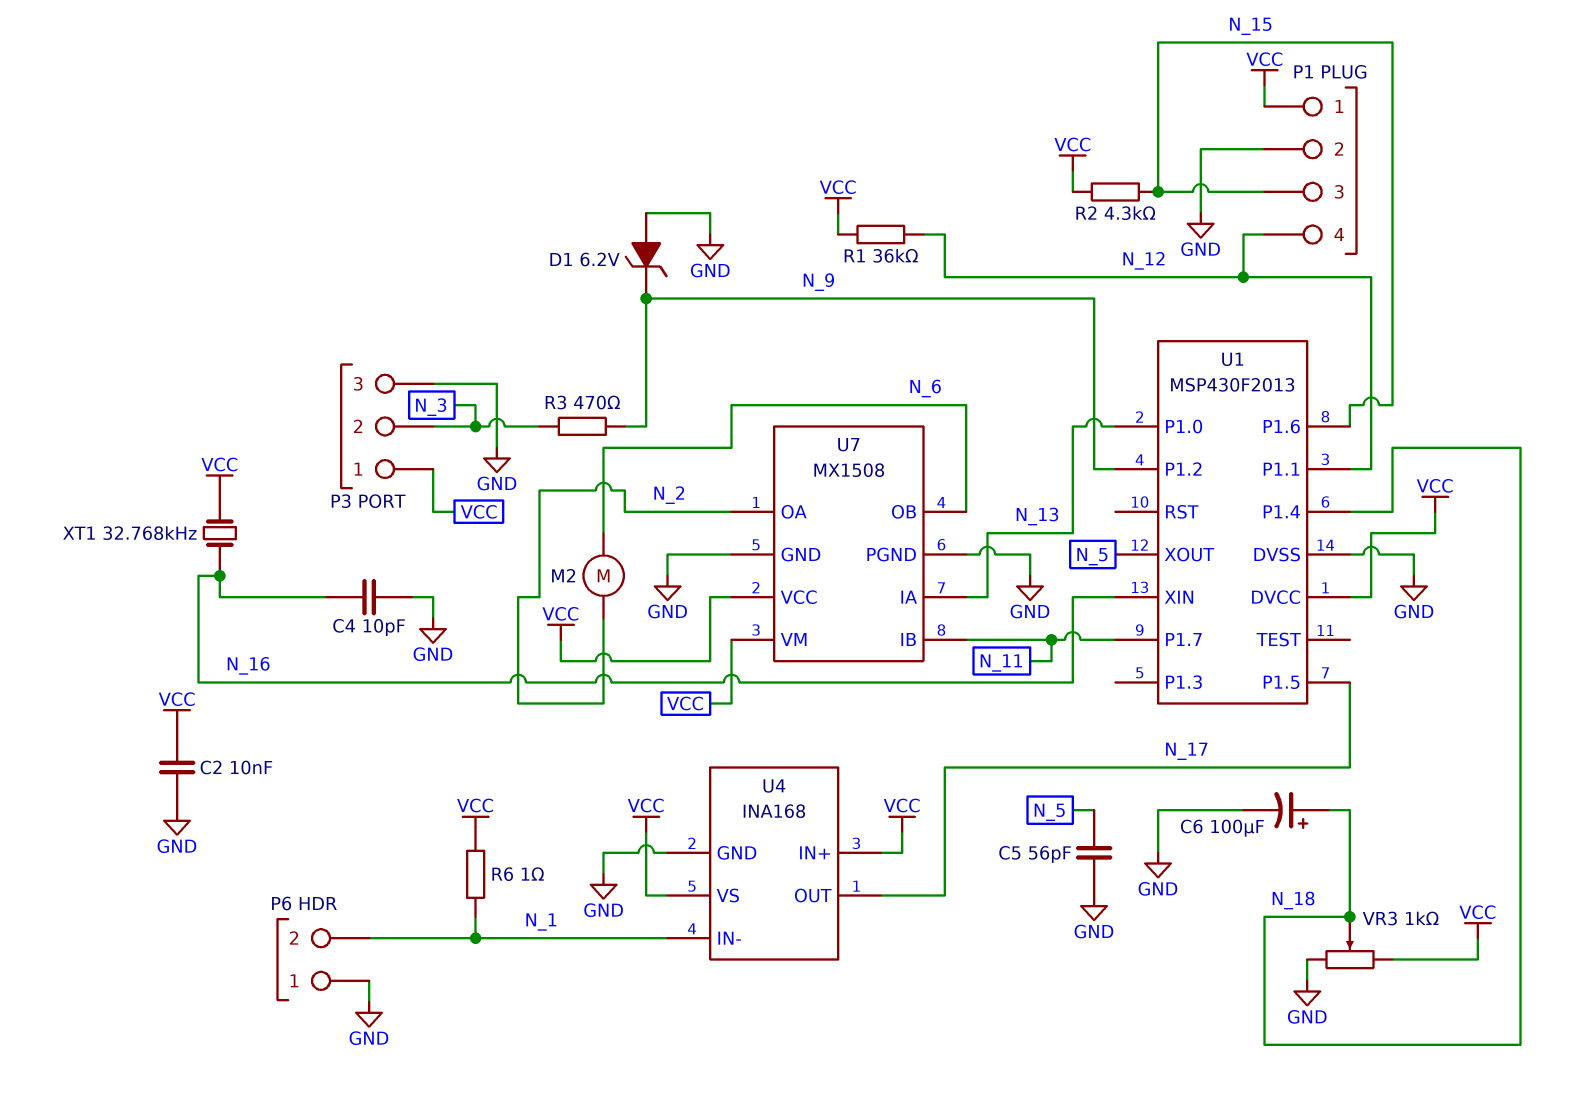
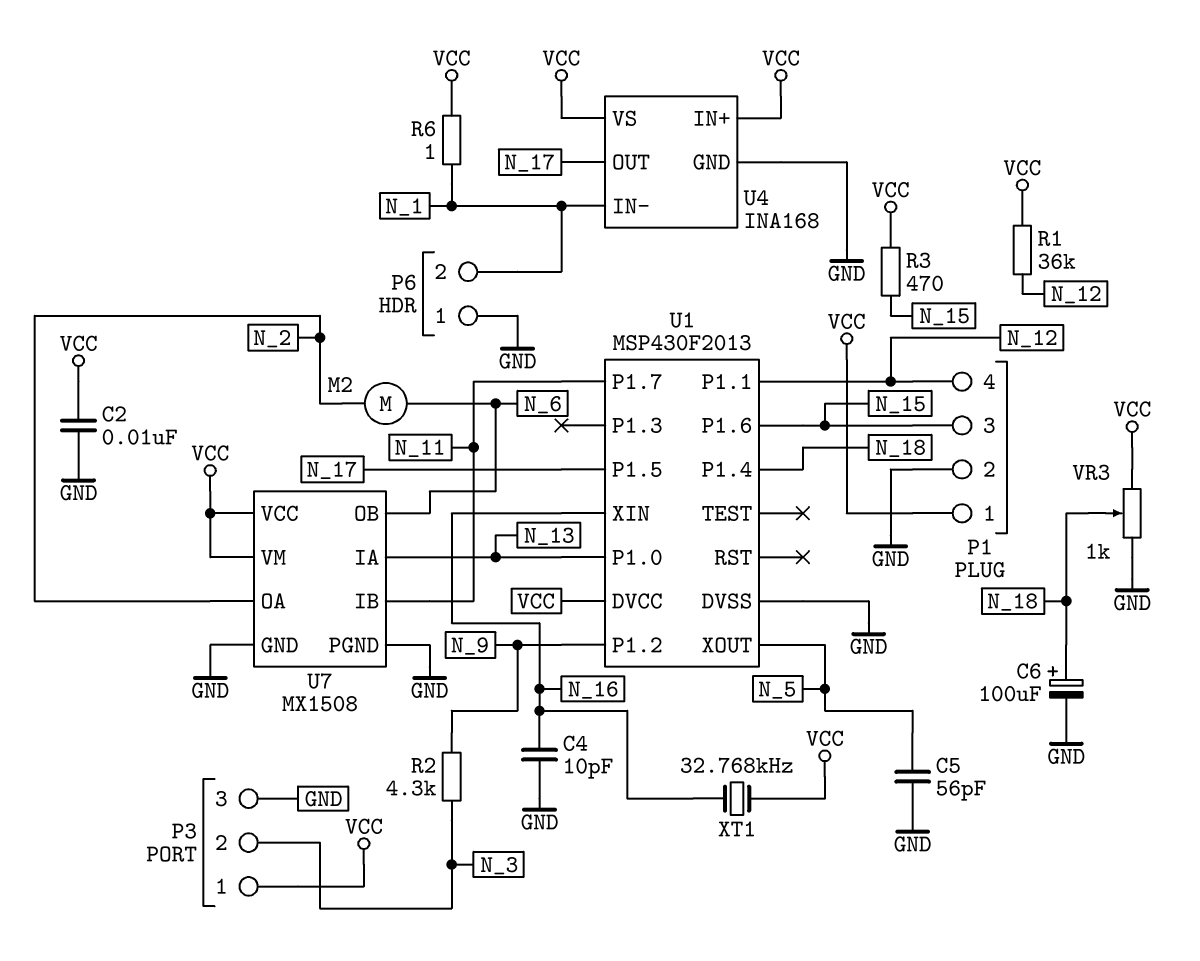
D1: zener 6.2V (A GND, K N_9) -> none
R2: 4.3k (N_15, VCC) -> 4.3k (N_3, N_9)
R3: 470 (N_3, N_9) -> 470 (N_15, VCC)

